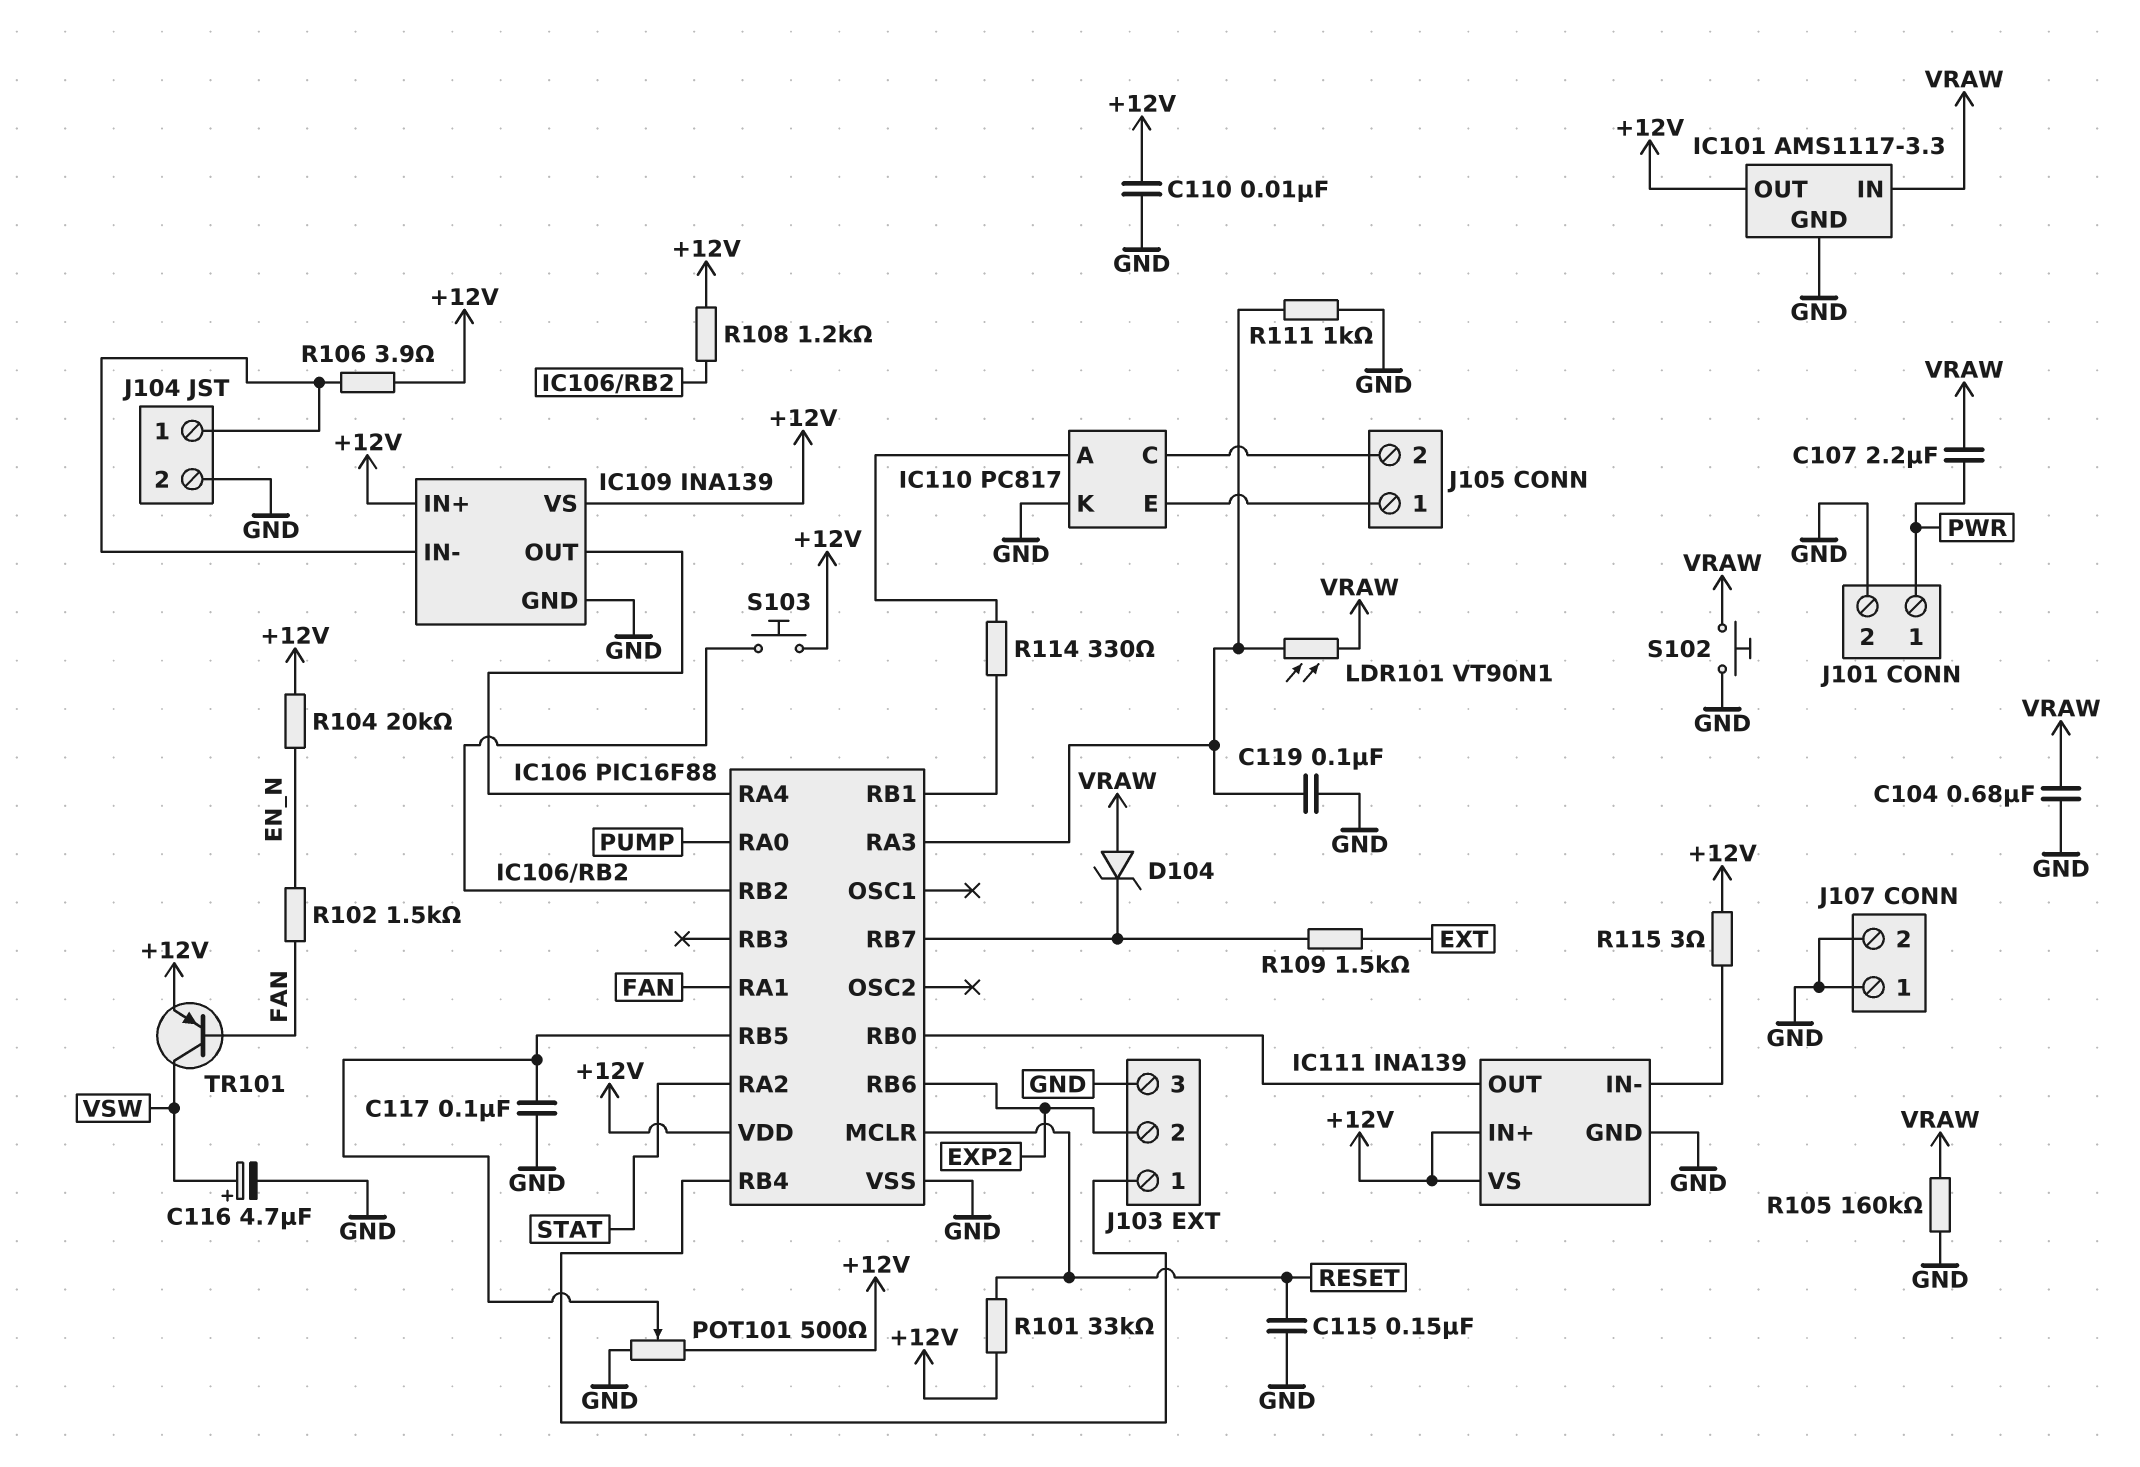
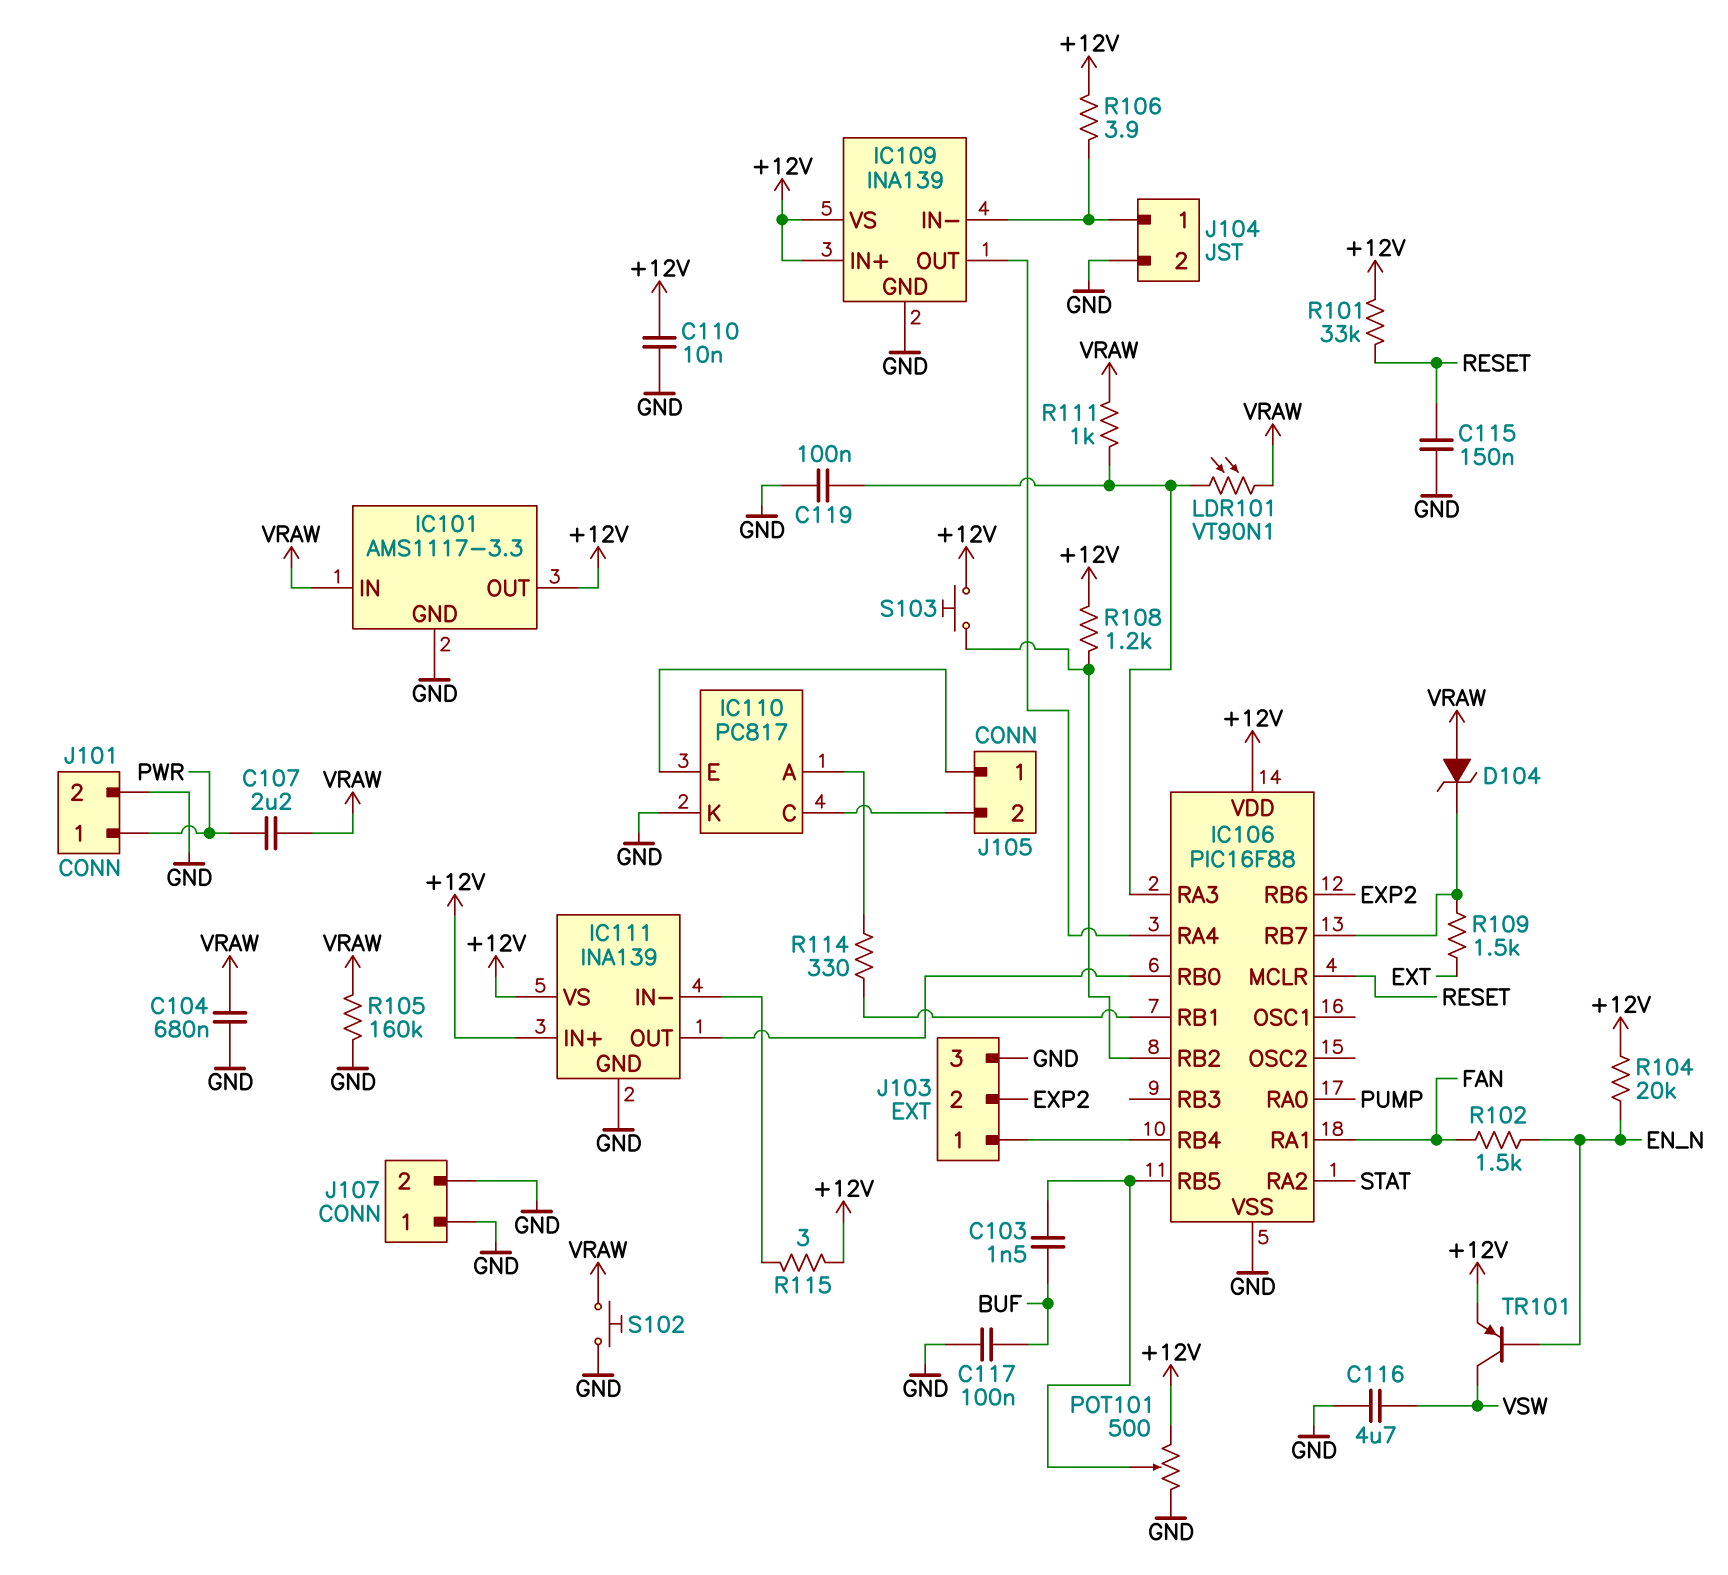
C103: none -> 1.5nF (BUF, IC106/RB5)
C116: 4.7uF (plus VSW, minus GND) -> 4.7uF (GND, VSW)
C117: 100nF (GND, IC106/RB5) -> 100nF (BUF, GND)
R111: 1k (GND, IC106/RA3) -> 1k (IC106/RA3, VRAW)
TR101: PNP (B FAN, C VSW, E +12V) -> PNP (B EN_N, C VSW, E +12V)

